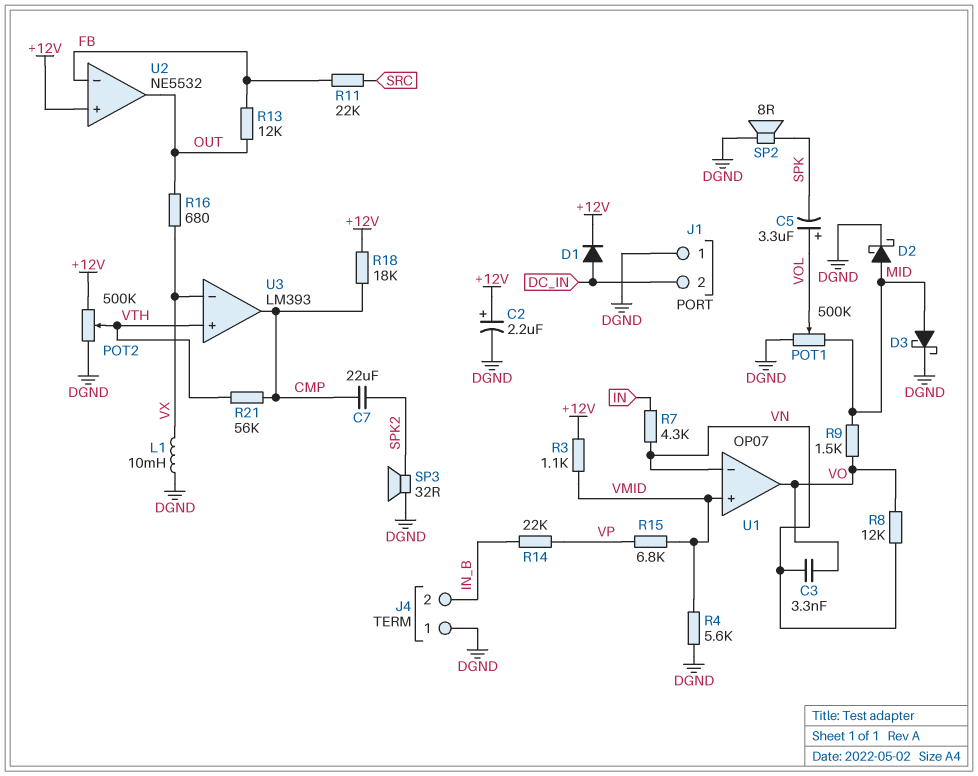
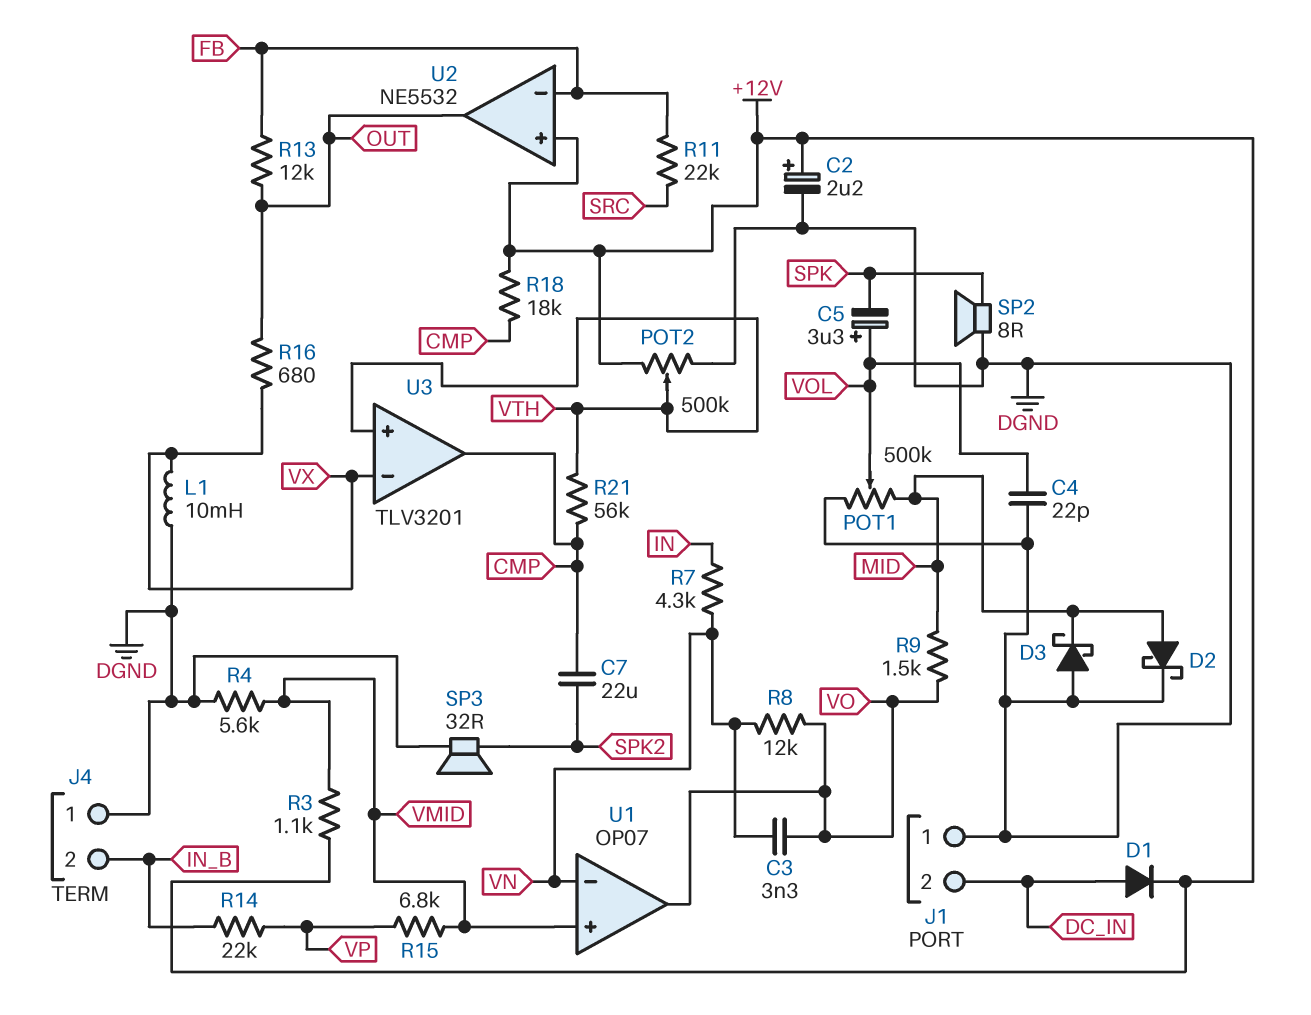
C4: none -> 22pF (DGND, VOL)
D3: schottky (A MID, K DGND) -> schottky (A DGND, K MID)
U3: LM393 -> TLV3201

